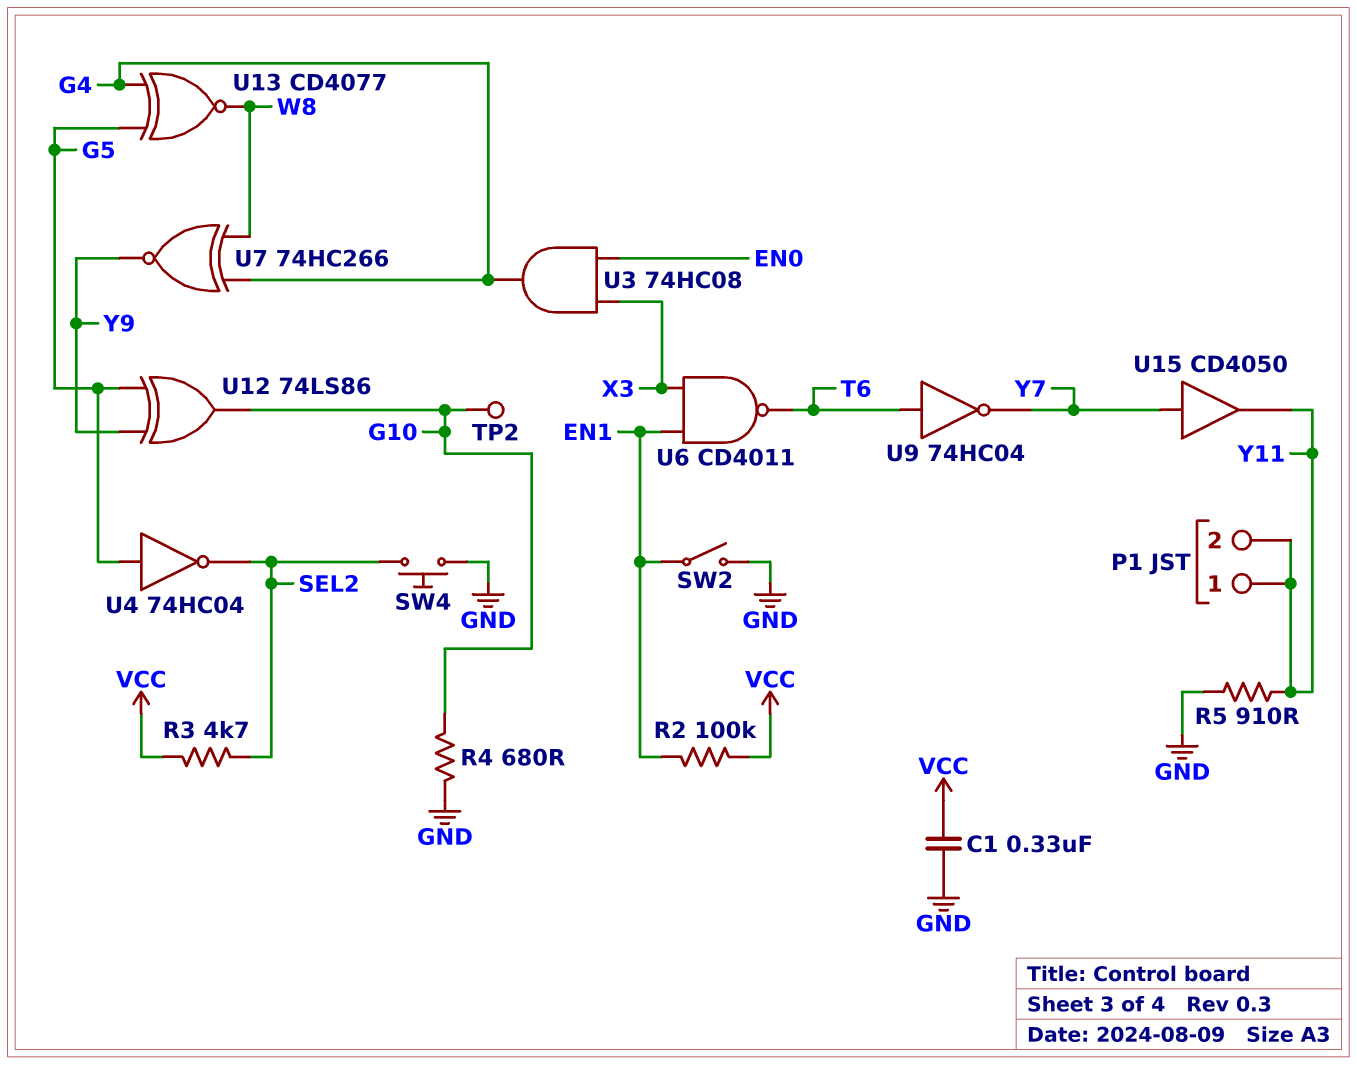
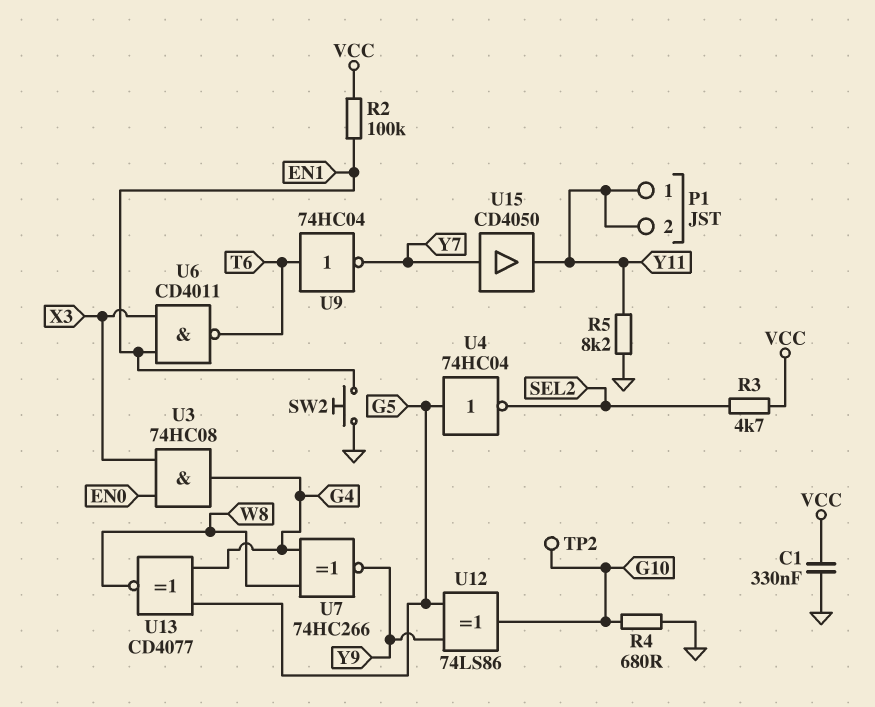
R5: 910 (GND, Y11) -> 8.2k (GND, Y11)
SW2: switch (EN1, GND) -> button (EN1, GND)
SW4: button (GND, SEL2) -> none

